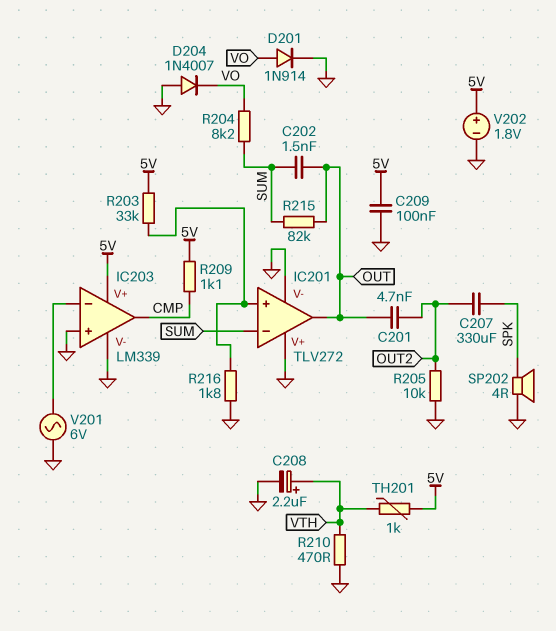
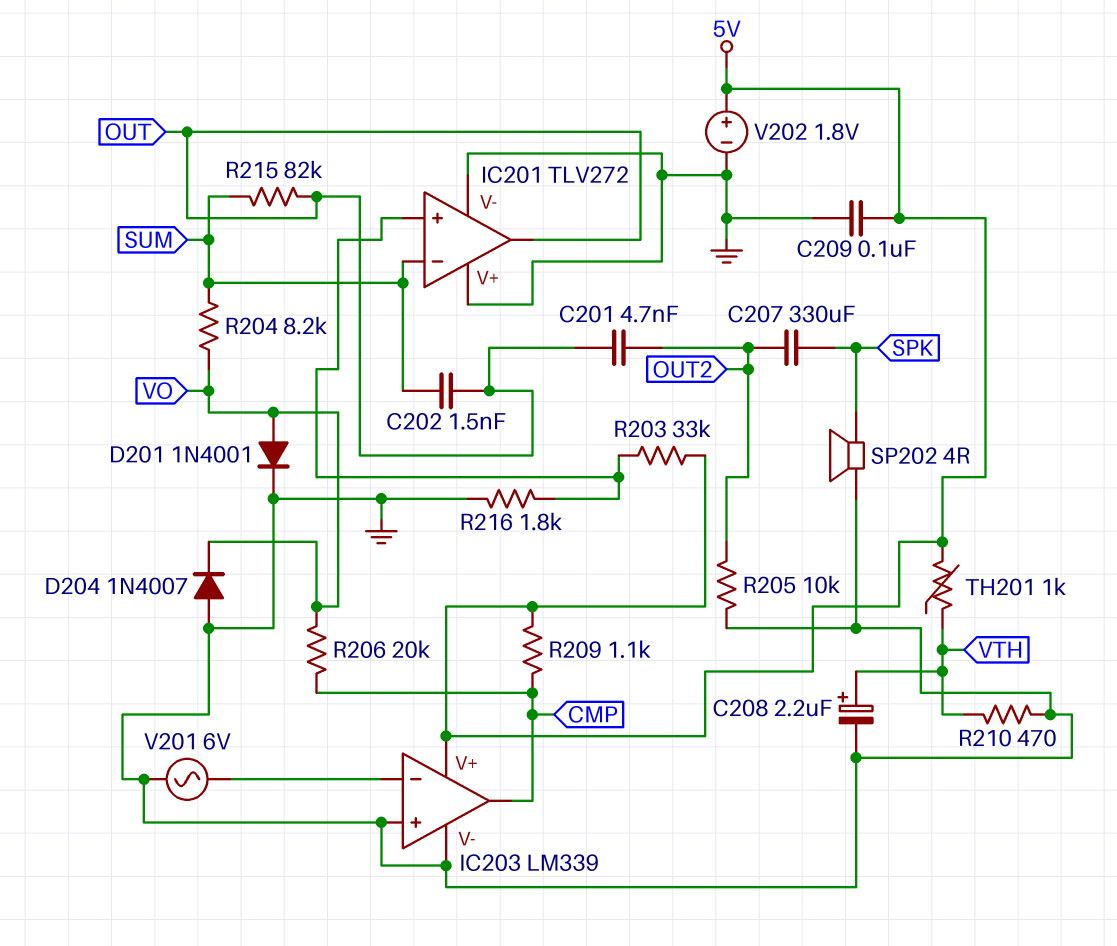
D201: diode 1N914 (A VO, K GND) -> diode 1N4001 (A VO, K GND)
R206: none -> 20k (CMP, VO)

